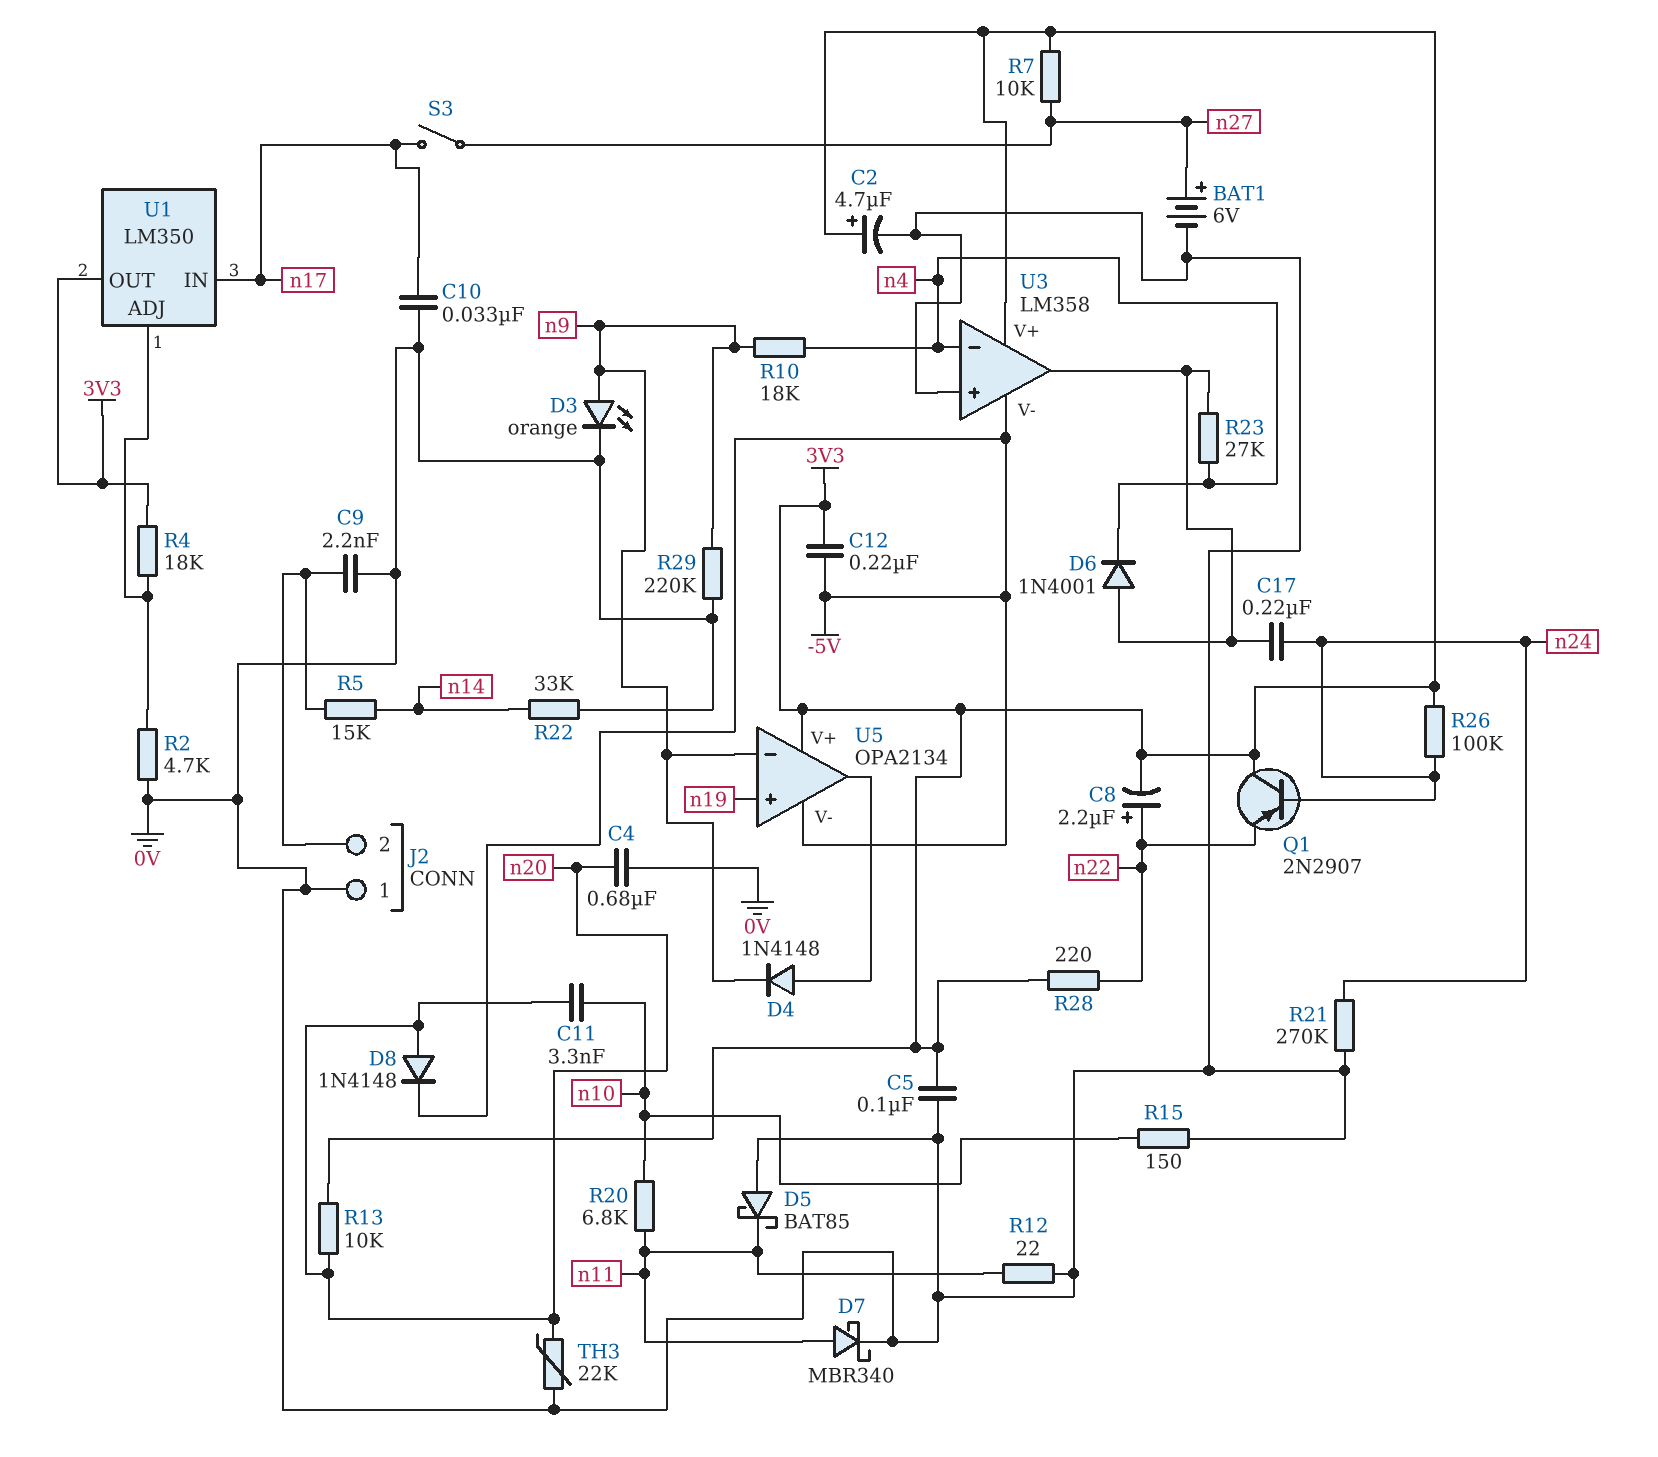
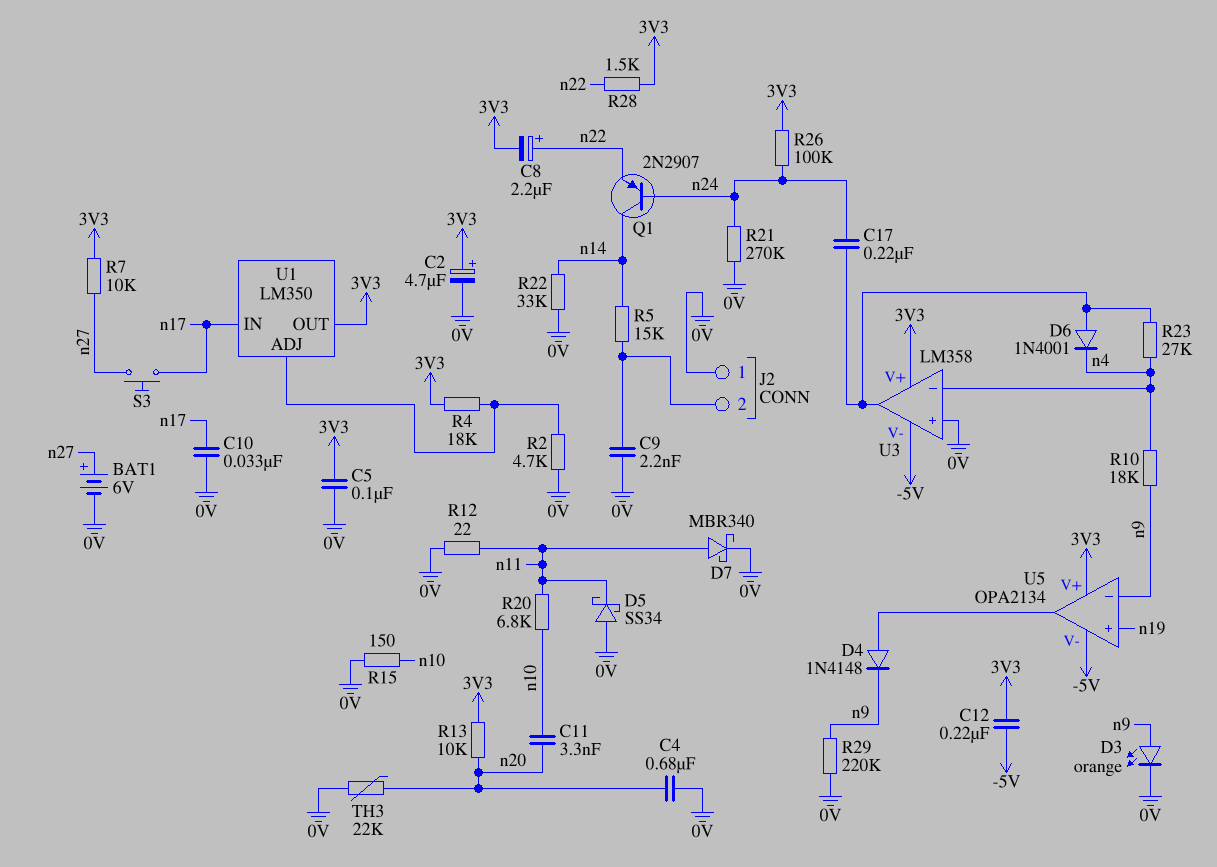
D5: schottky BAT85 (A 0V, K n11) -> schottky SS34 (A 0V, K n11)
D8: diode 1N4148 (A n20, K -5V) -> none
Q1: PNP 2N2907 (B n24, C 3V3, E n22) -> PNP 2N2907 (B n24, C n14, E n22)
R28: 220 (3V3, n22) -> 1.5k (3V3, n22)
S3: switch (n17, n27) -> button (n17, n27)

